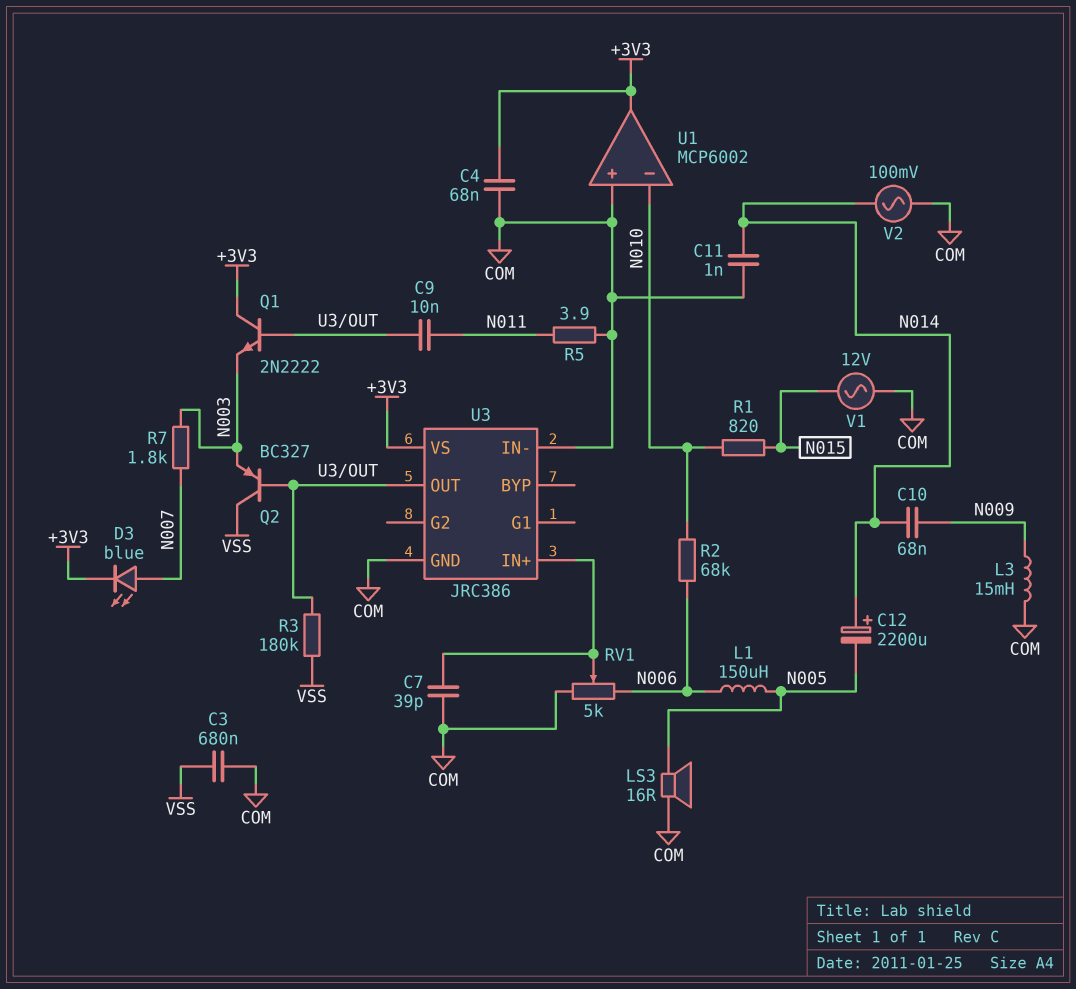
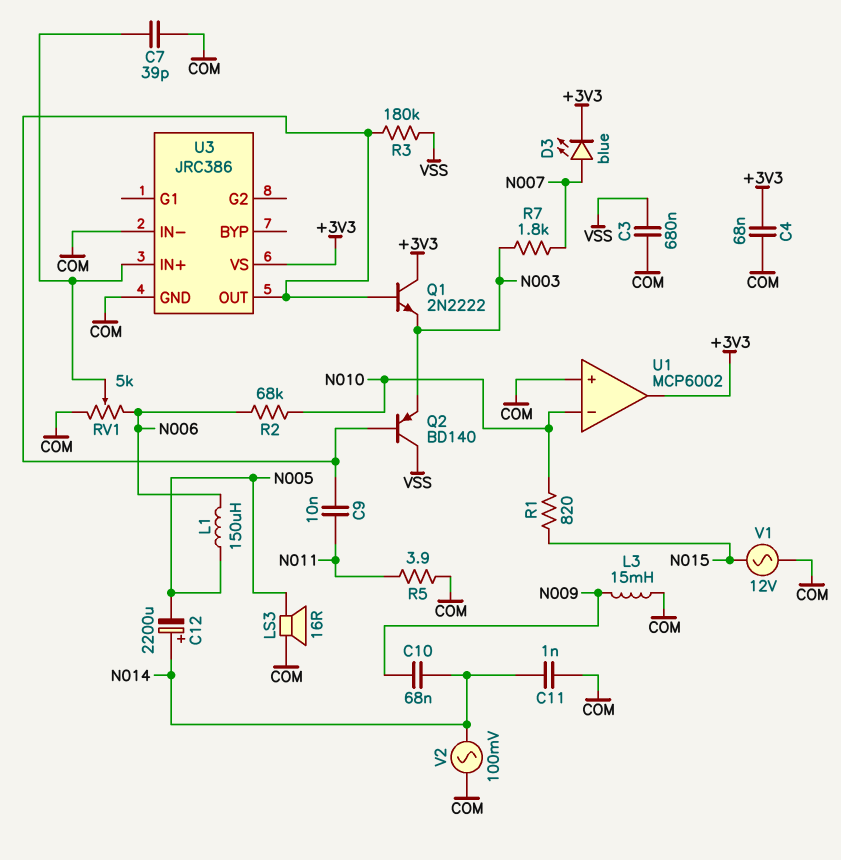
Q2: PNP BC327 (B U3/OUT, C VSS, E N003) -> PNP BD140 (B U3/OUT, C VSS, E N003)

